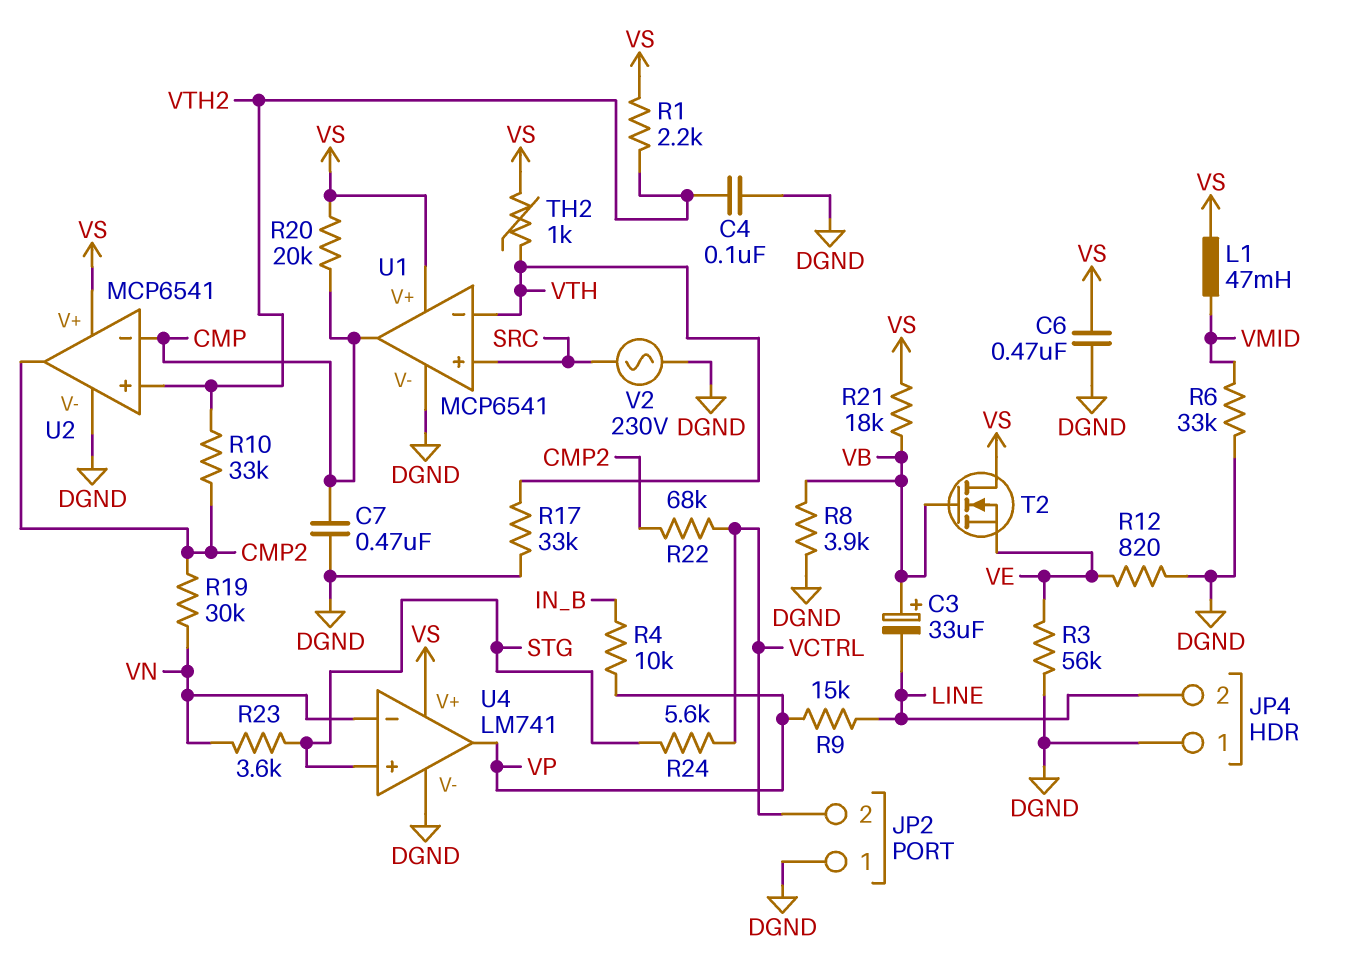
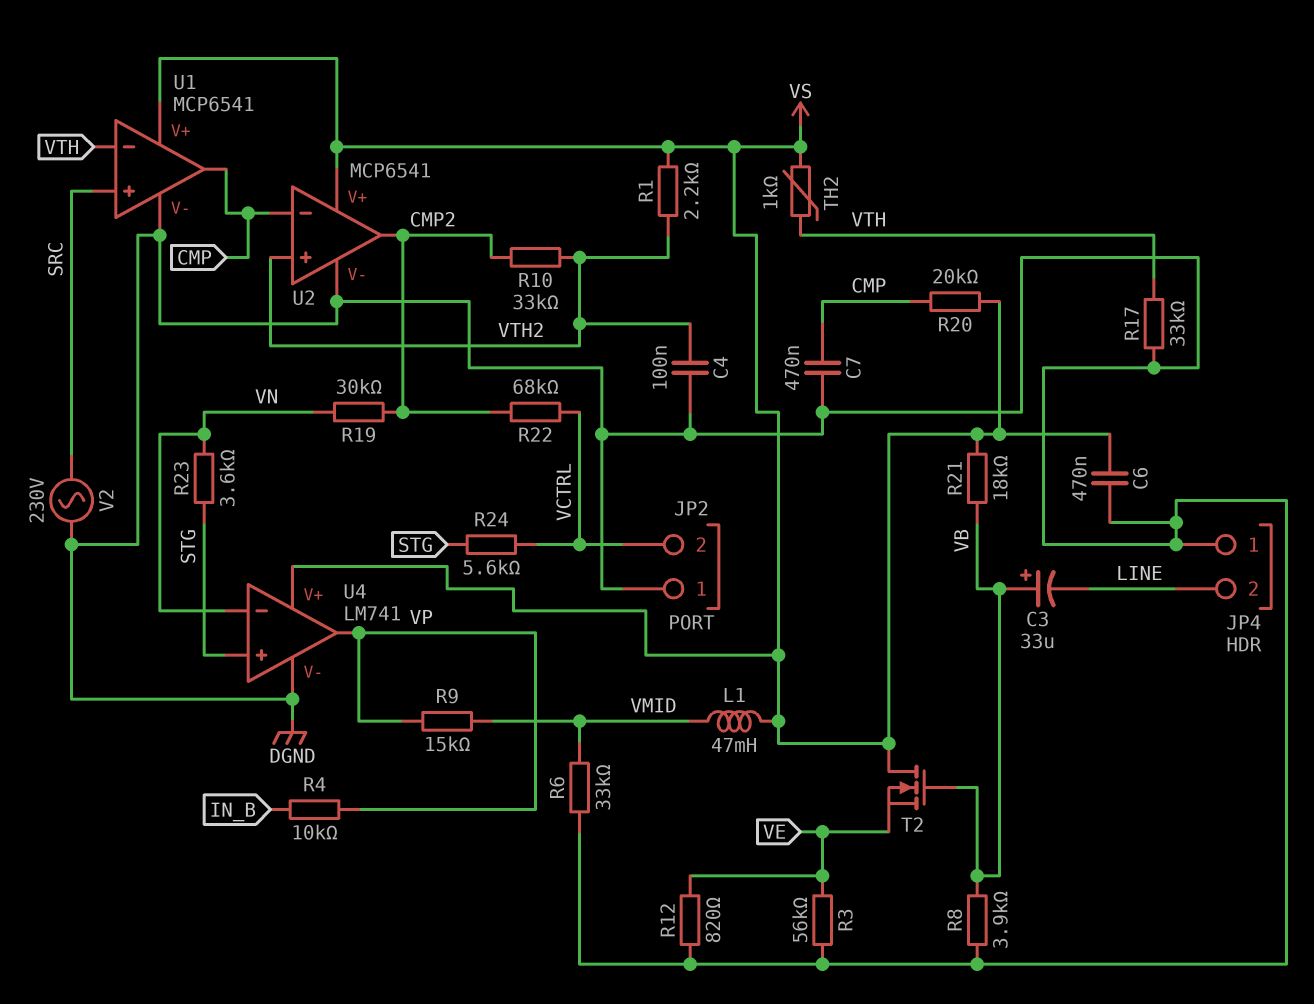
R9: 15k (LINE, VP) -> 15k (VMID, VP)

